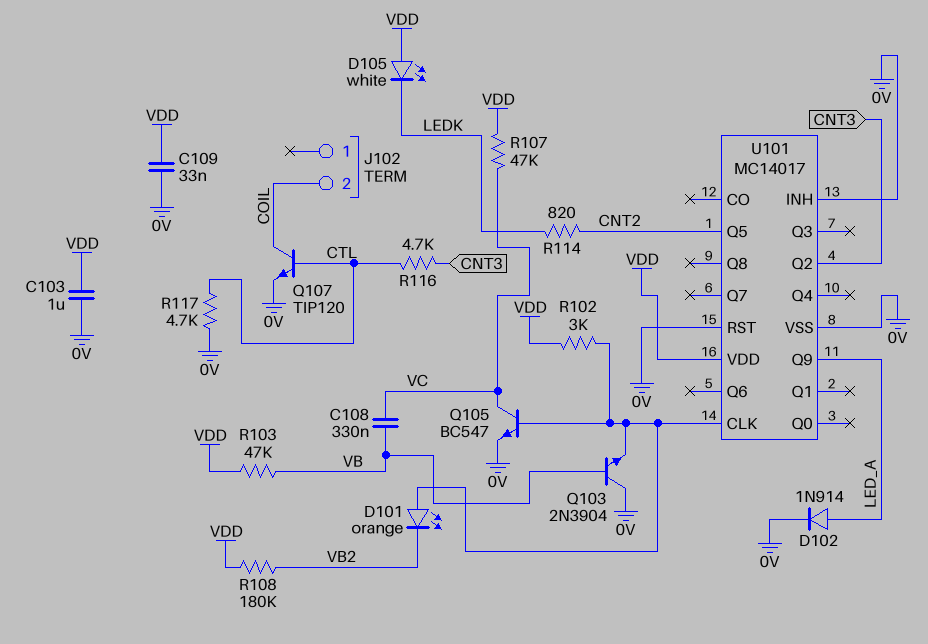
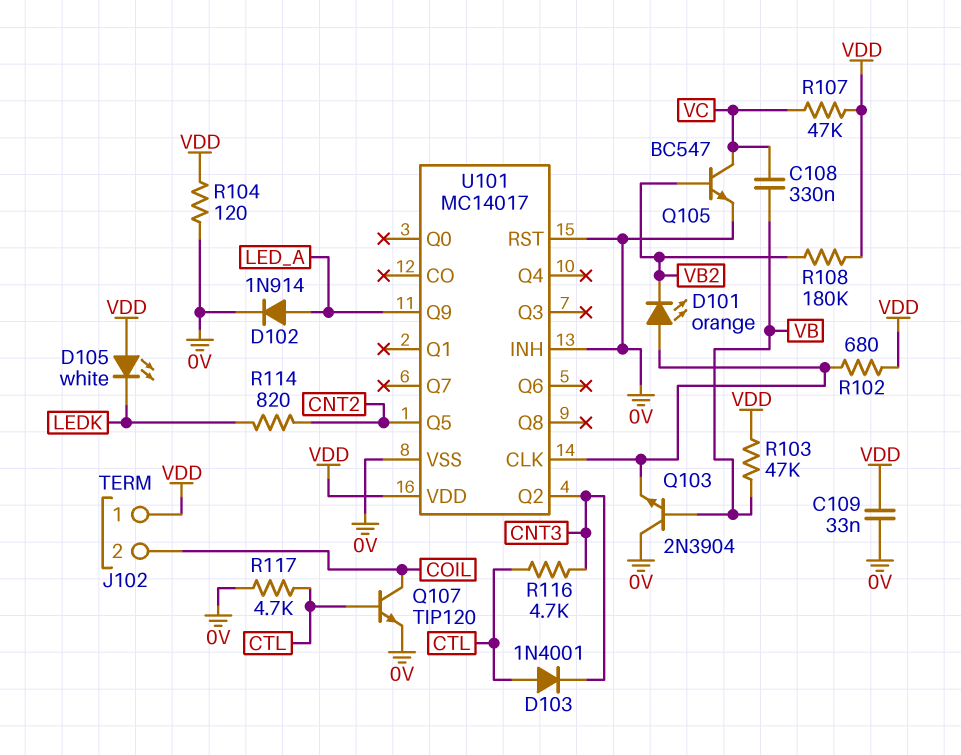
C103: 1uF (0V, VDD) -> none
D103: none -> diode 1N4001 (A CTL, K CNT3)
J102 pin 1: none -> VDD
Q105: NPN BC547 (B U101/CLK, C VC, E 0V) -> NPN BC547 (B VB2, C VC, E 0V)
R102: 3k (U101/CLK, VDD) -> 680 (U101/CLK, VDD)
R104: none -> 120 (0V, VDD)

